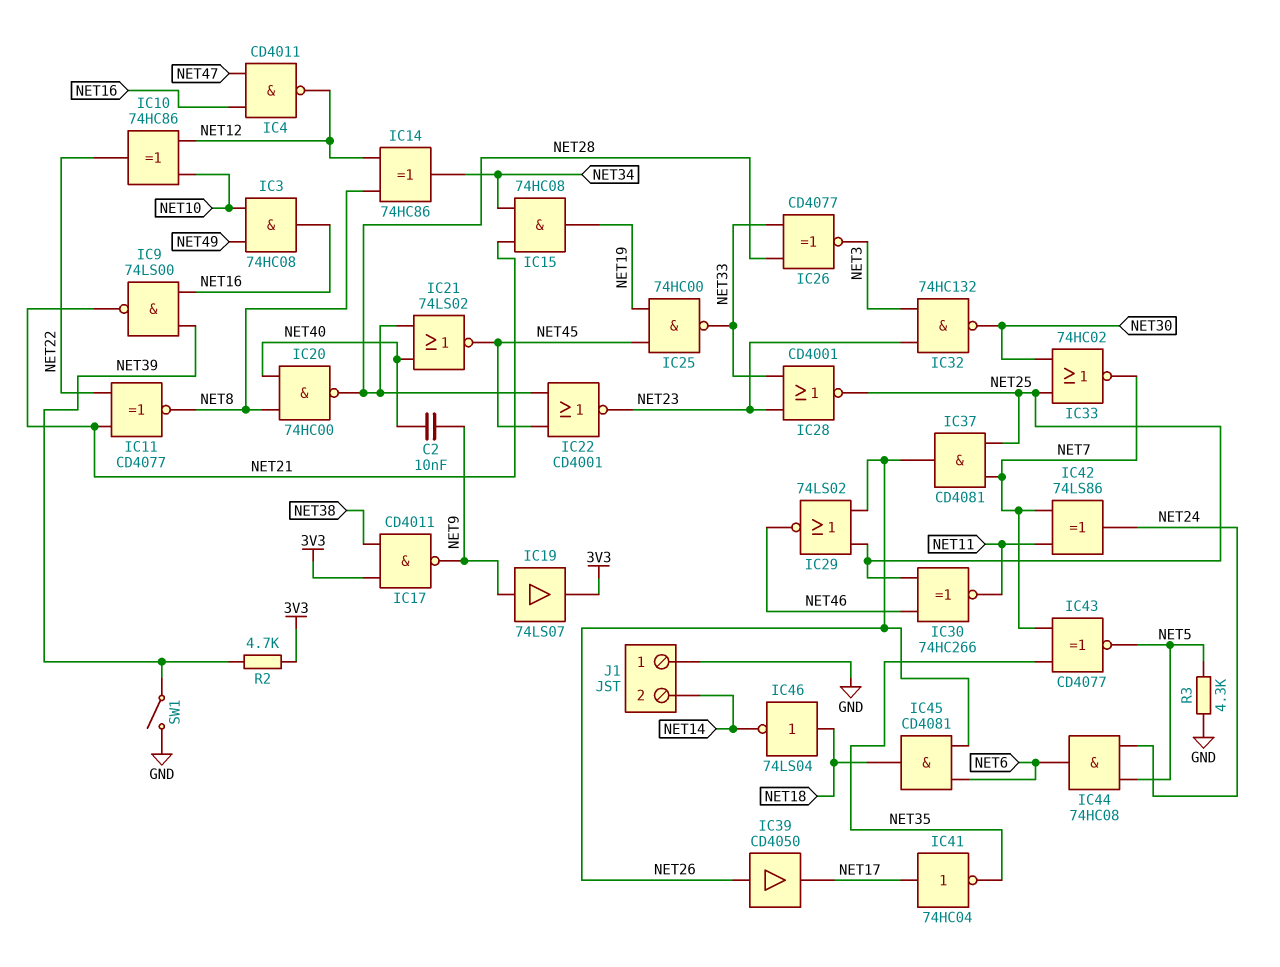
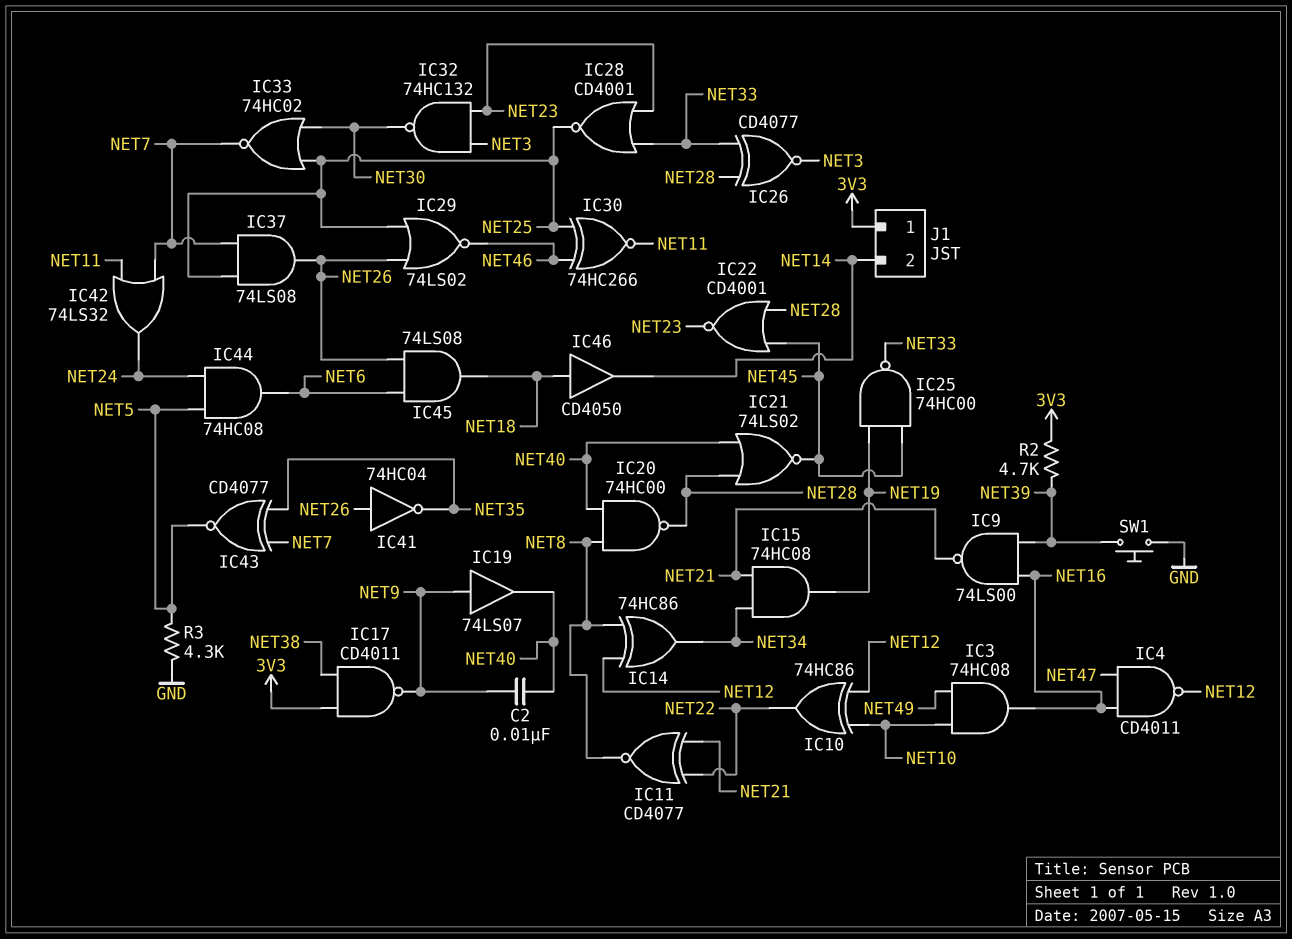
IC19: buffer 74LS07 (in NET9, out 3V3) -> buffer 74LS07 (in NET9, out NET40)
IC37: AND CD4081 (in NET7, in NET25, out NET26) -> AND 74LS08 (in NET7, in NET25, out NET26)
IC39: buffer CD4050 (in NET26, out NET17) -> none
IC41: NOT 74HC04 (in NET17, out NET35) -> NOT 74HC04 (in NET26, out NET35)
IC42: XOR 74LS86 (in NET7, in NET11, out NET24) -> OR 74LS32 (in NET7, in NET11, out NET24)
IC45: AND CD4081 (in NET6, in NET26, out NET18) -> AND 74LS08 (in NET6, in NET26, out NET18)
IC46: NOT 74LS04 (in NET18, out NET14) -> buffer CD4050 (in NET18, out NET14)
J1 pin 1: GND -> 3V3
SW1: switch (GND, NET39) -> button (GND, NET39)

